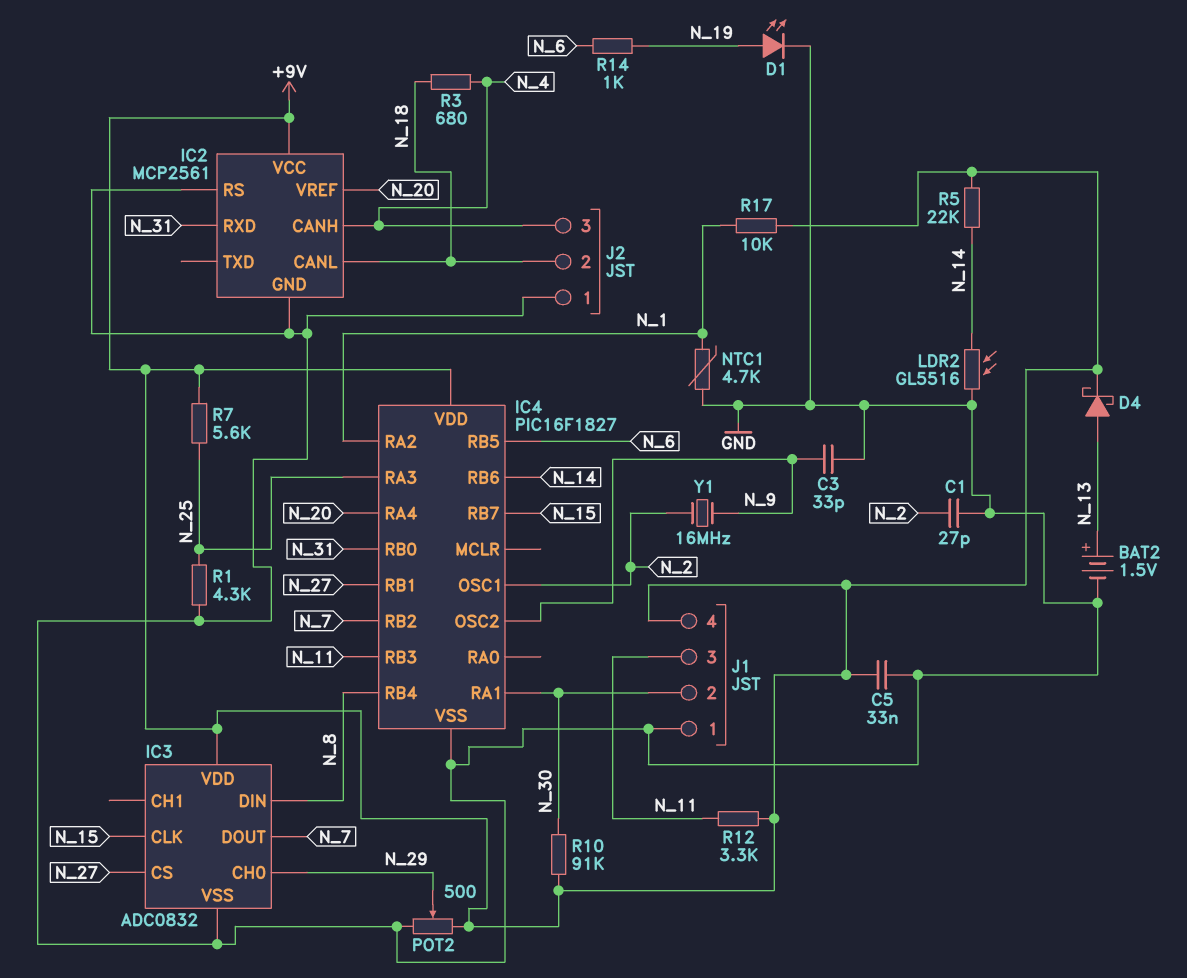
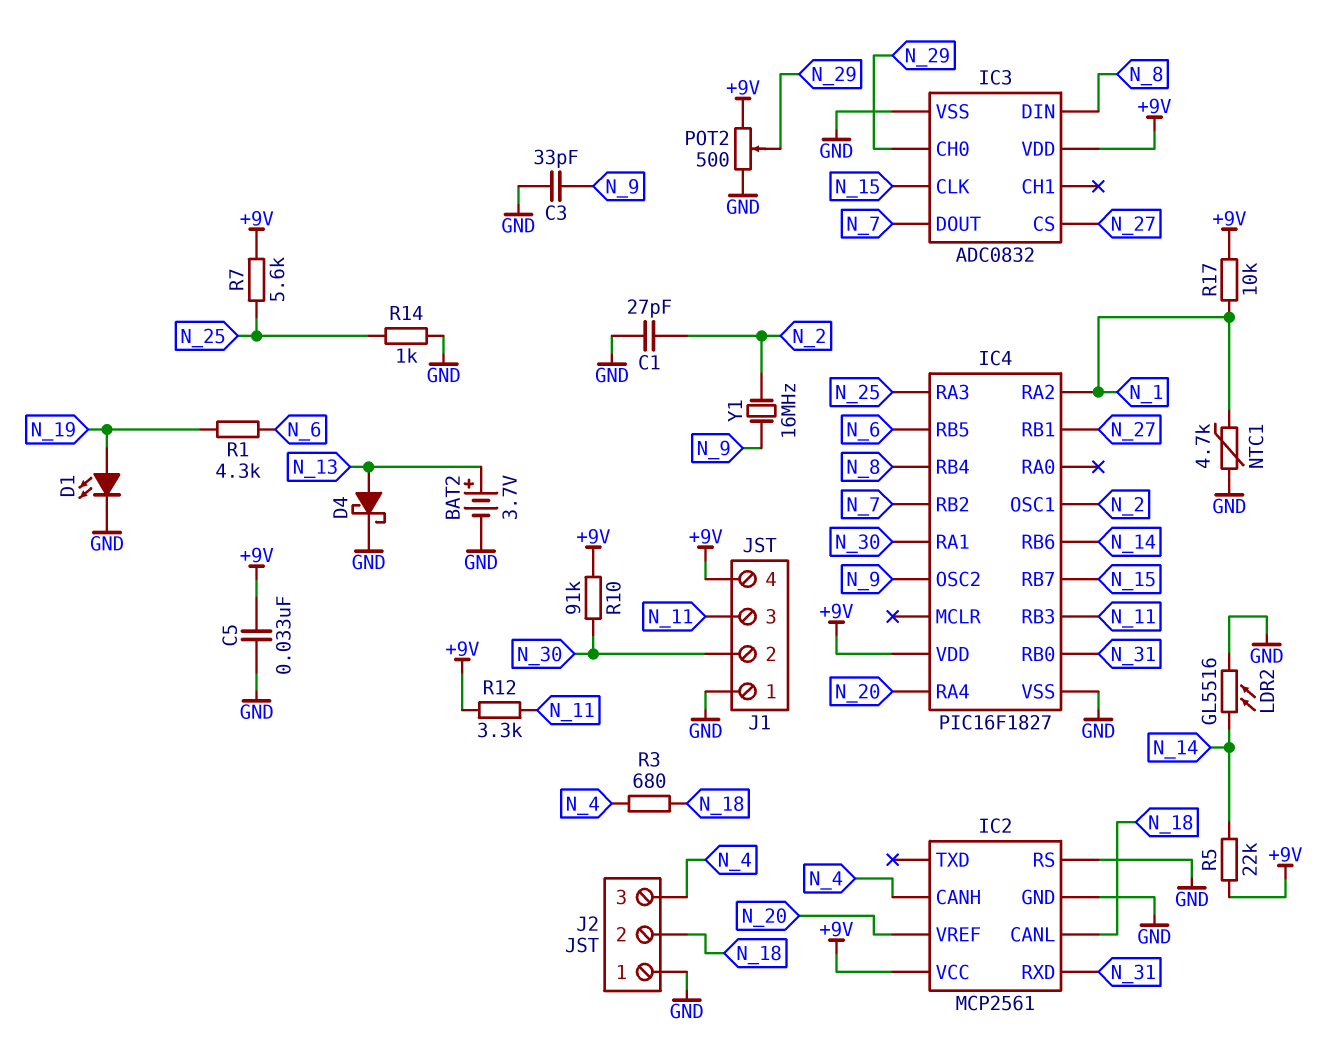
BAT2: 1.5V (plus N_13, minus GND) -> 3.7V (plus N_13, minus GND)
D4: schottky (A N_13, K +9V) -> schottky (A N_13, K GND)
R1: 4.3k (GND, N_25) -> 4.3k (N_6, N_19)
R14: 1k (N_6, N_19) -> 1k (GND, N_25)

